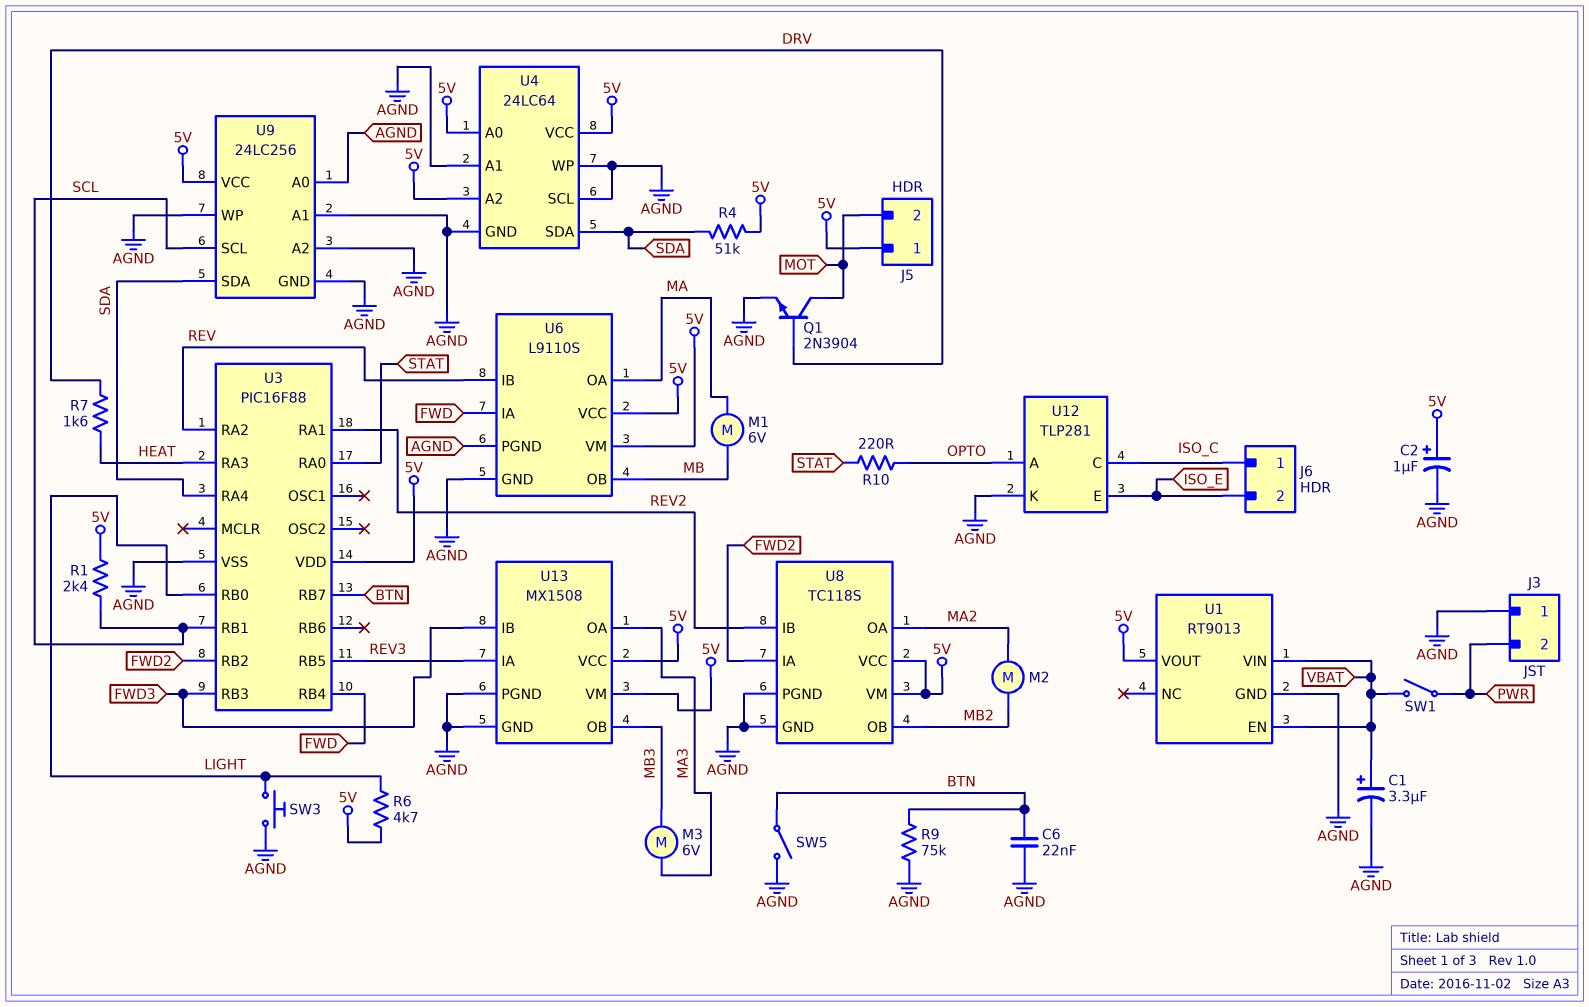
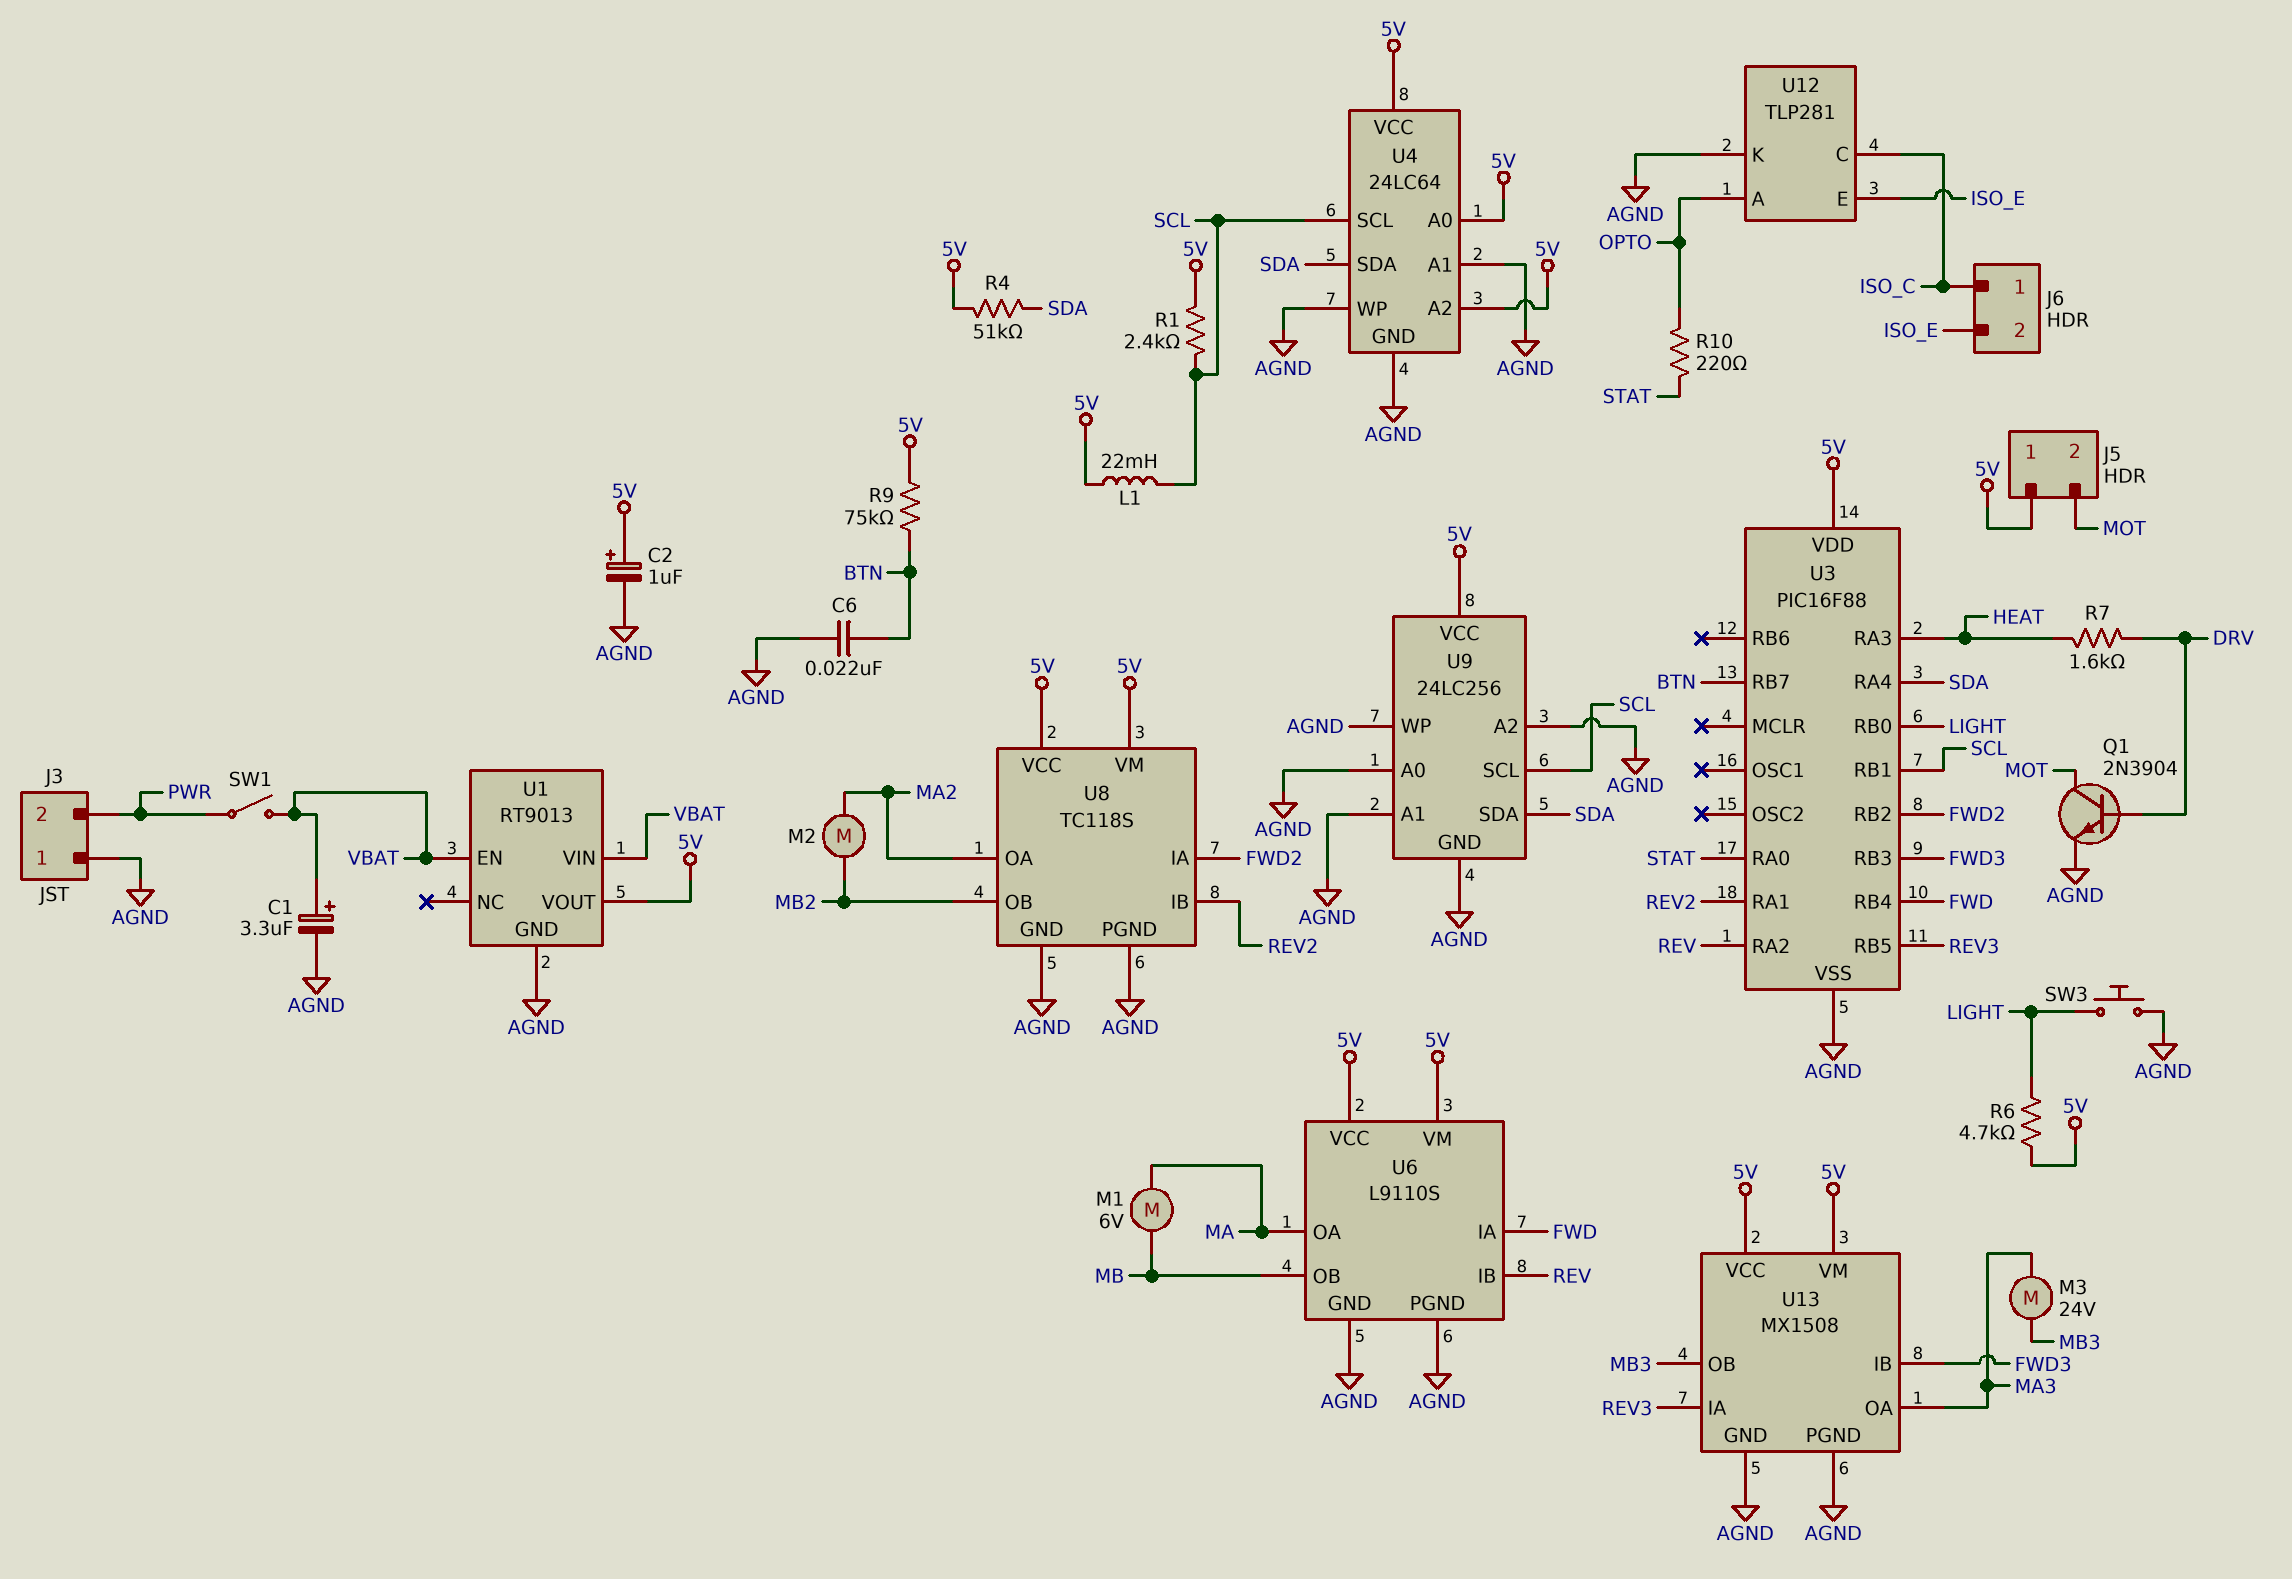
L1: none -> 22mH (5V, SCL)
M3: motor 6V (MA3, MB3) -> motor 24V (MA3, MB3)
R9: 75k (AGND, BTN) -> 75k (5V, BTN)
SW5: switch (AGND, BTN) -> none
U4 pin SCL: AGND -> SCL

